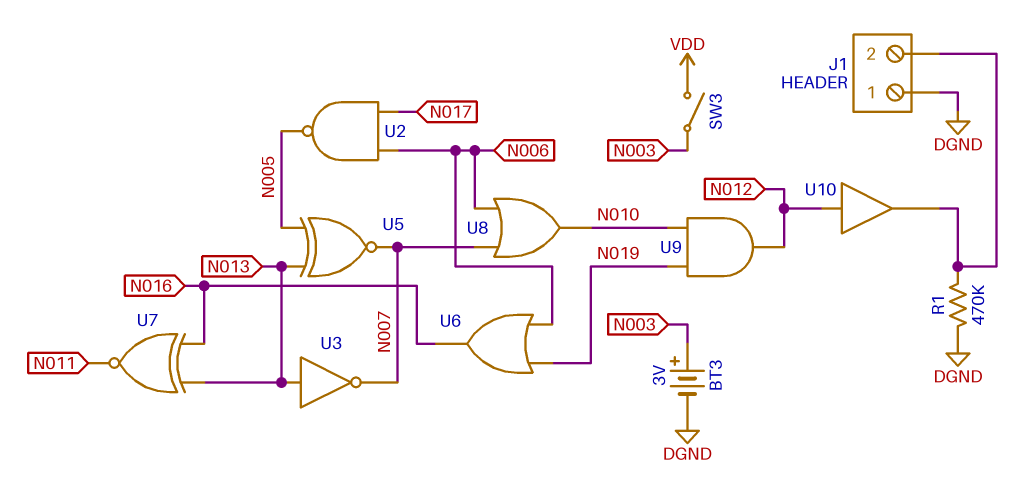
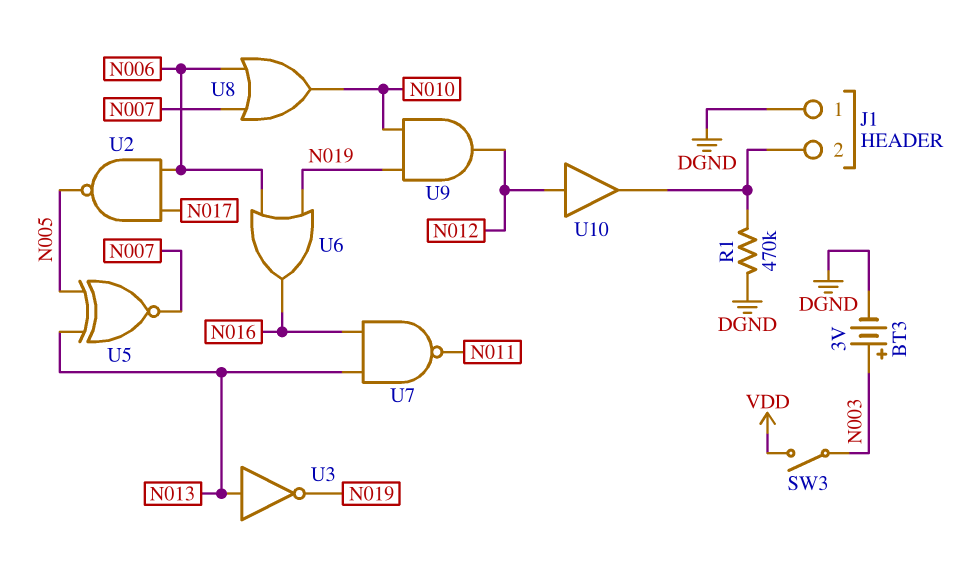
U3: NOT (in N013, out N007) -> NOT (in N013, out N019)
U7: XNOR (in N013, in N016, out N011) -> NAND (in N013, in N016, out N011)

